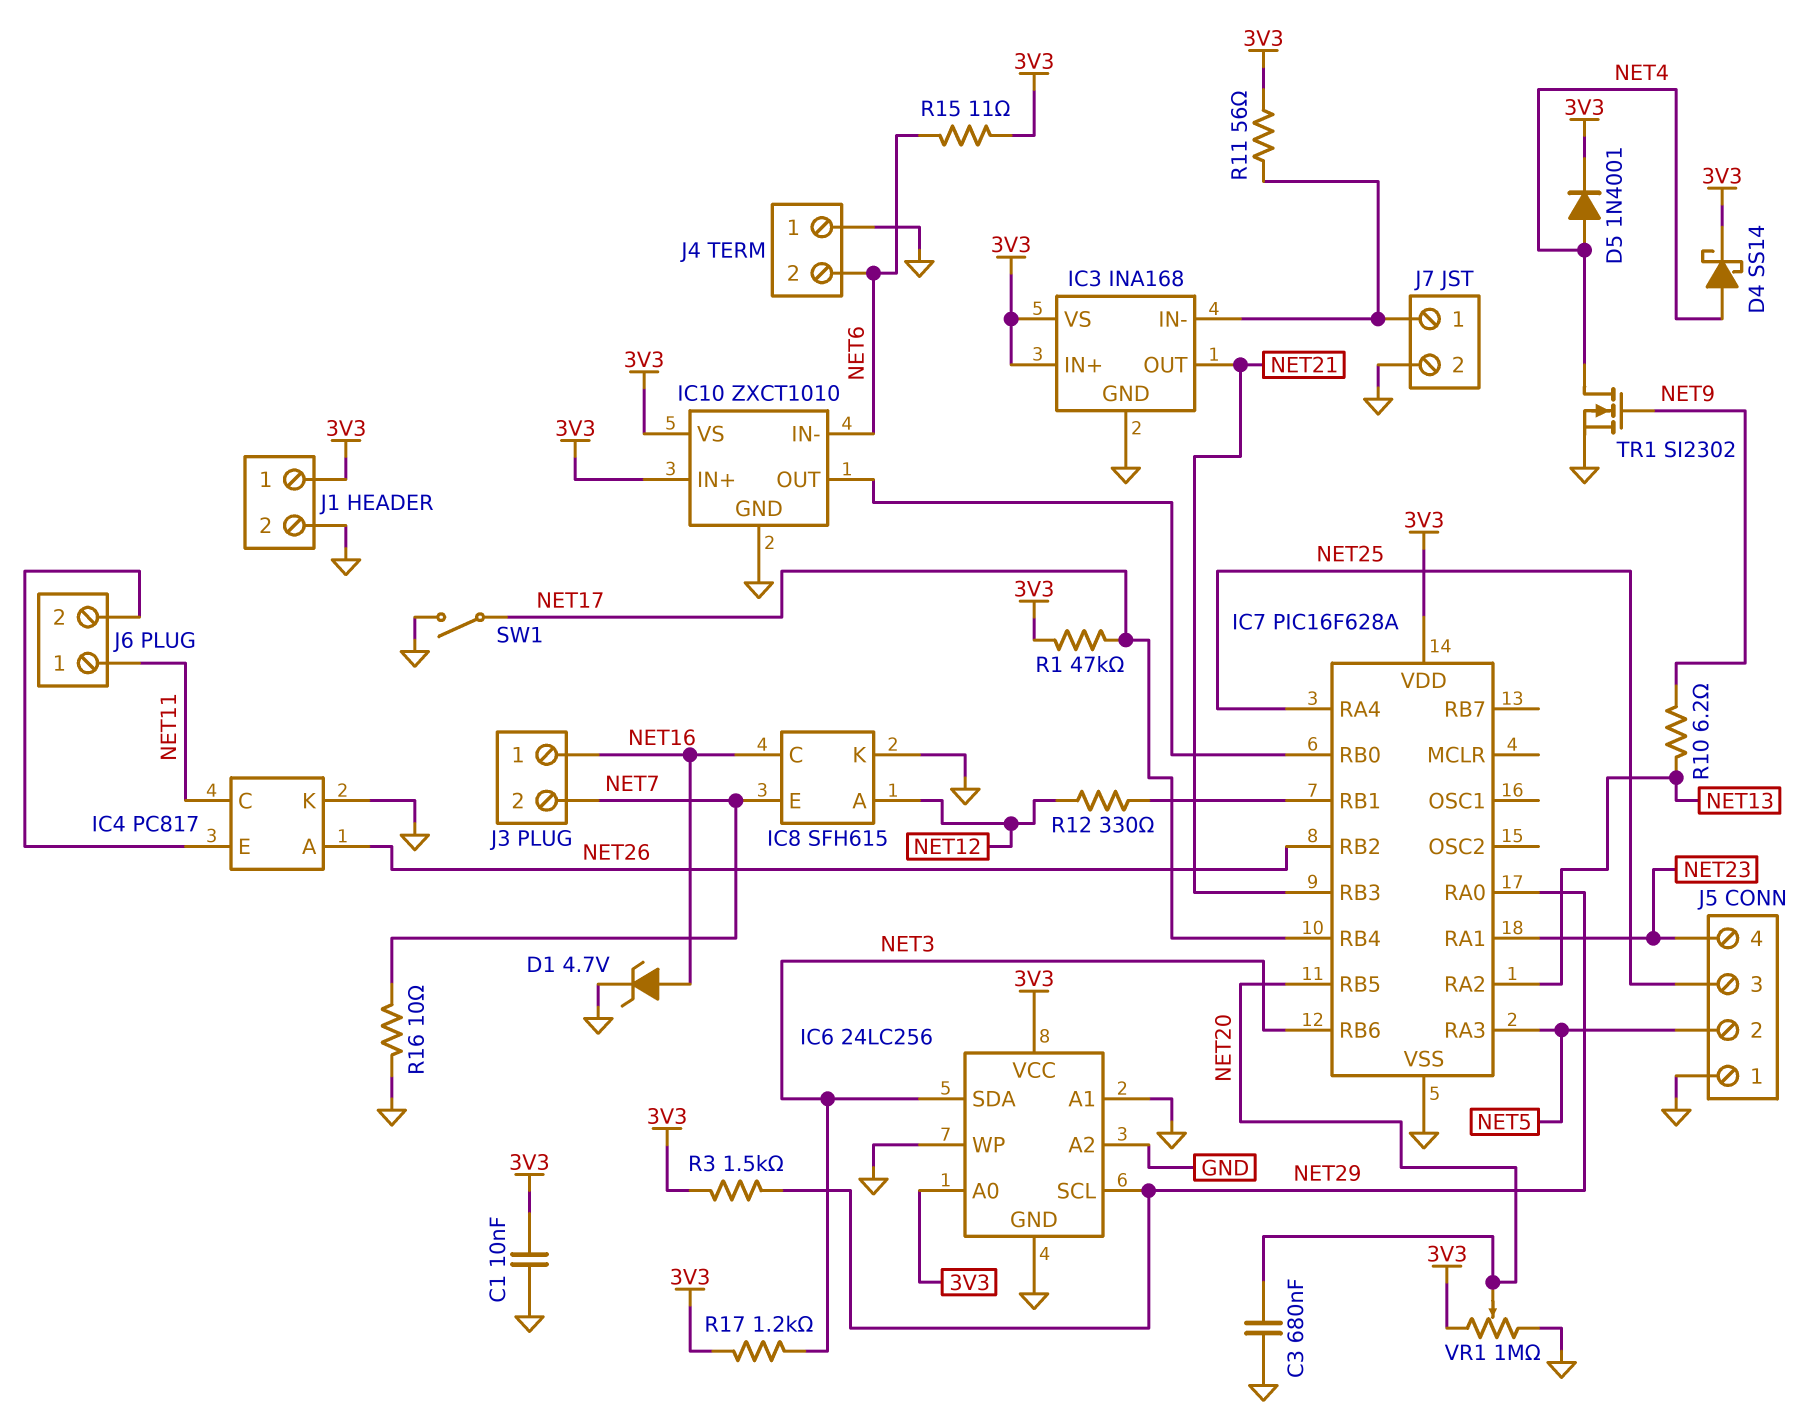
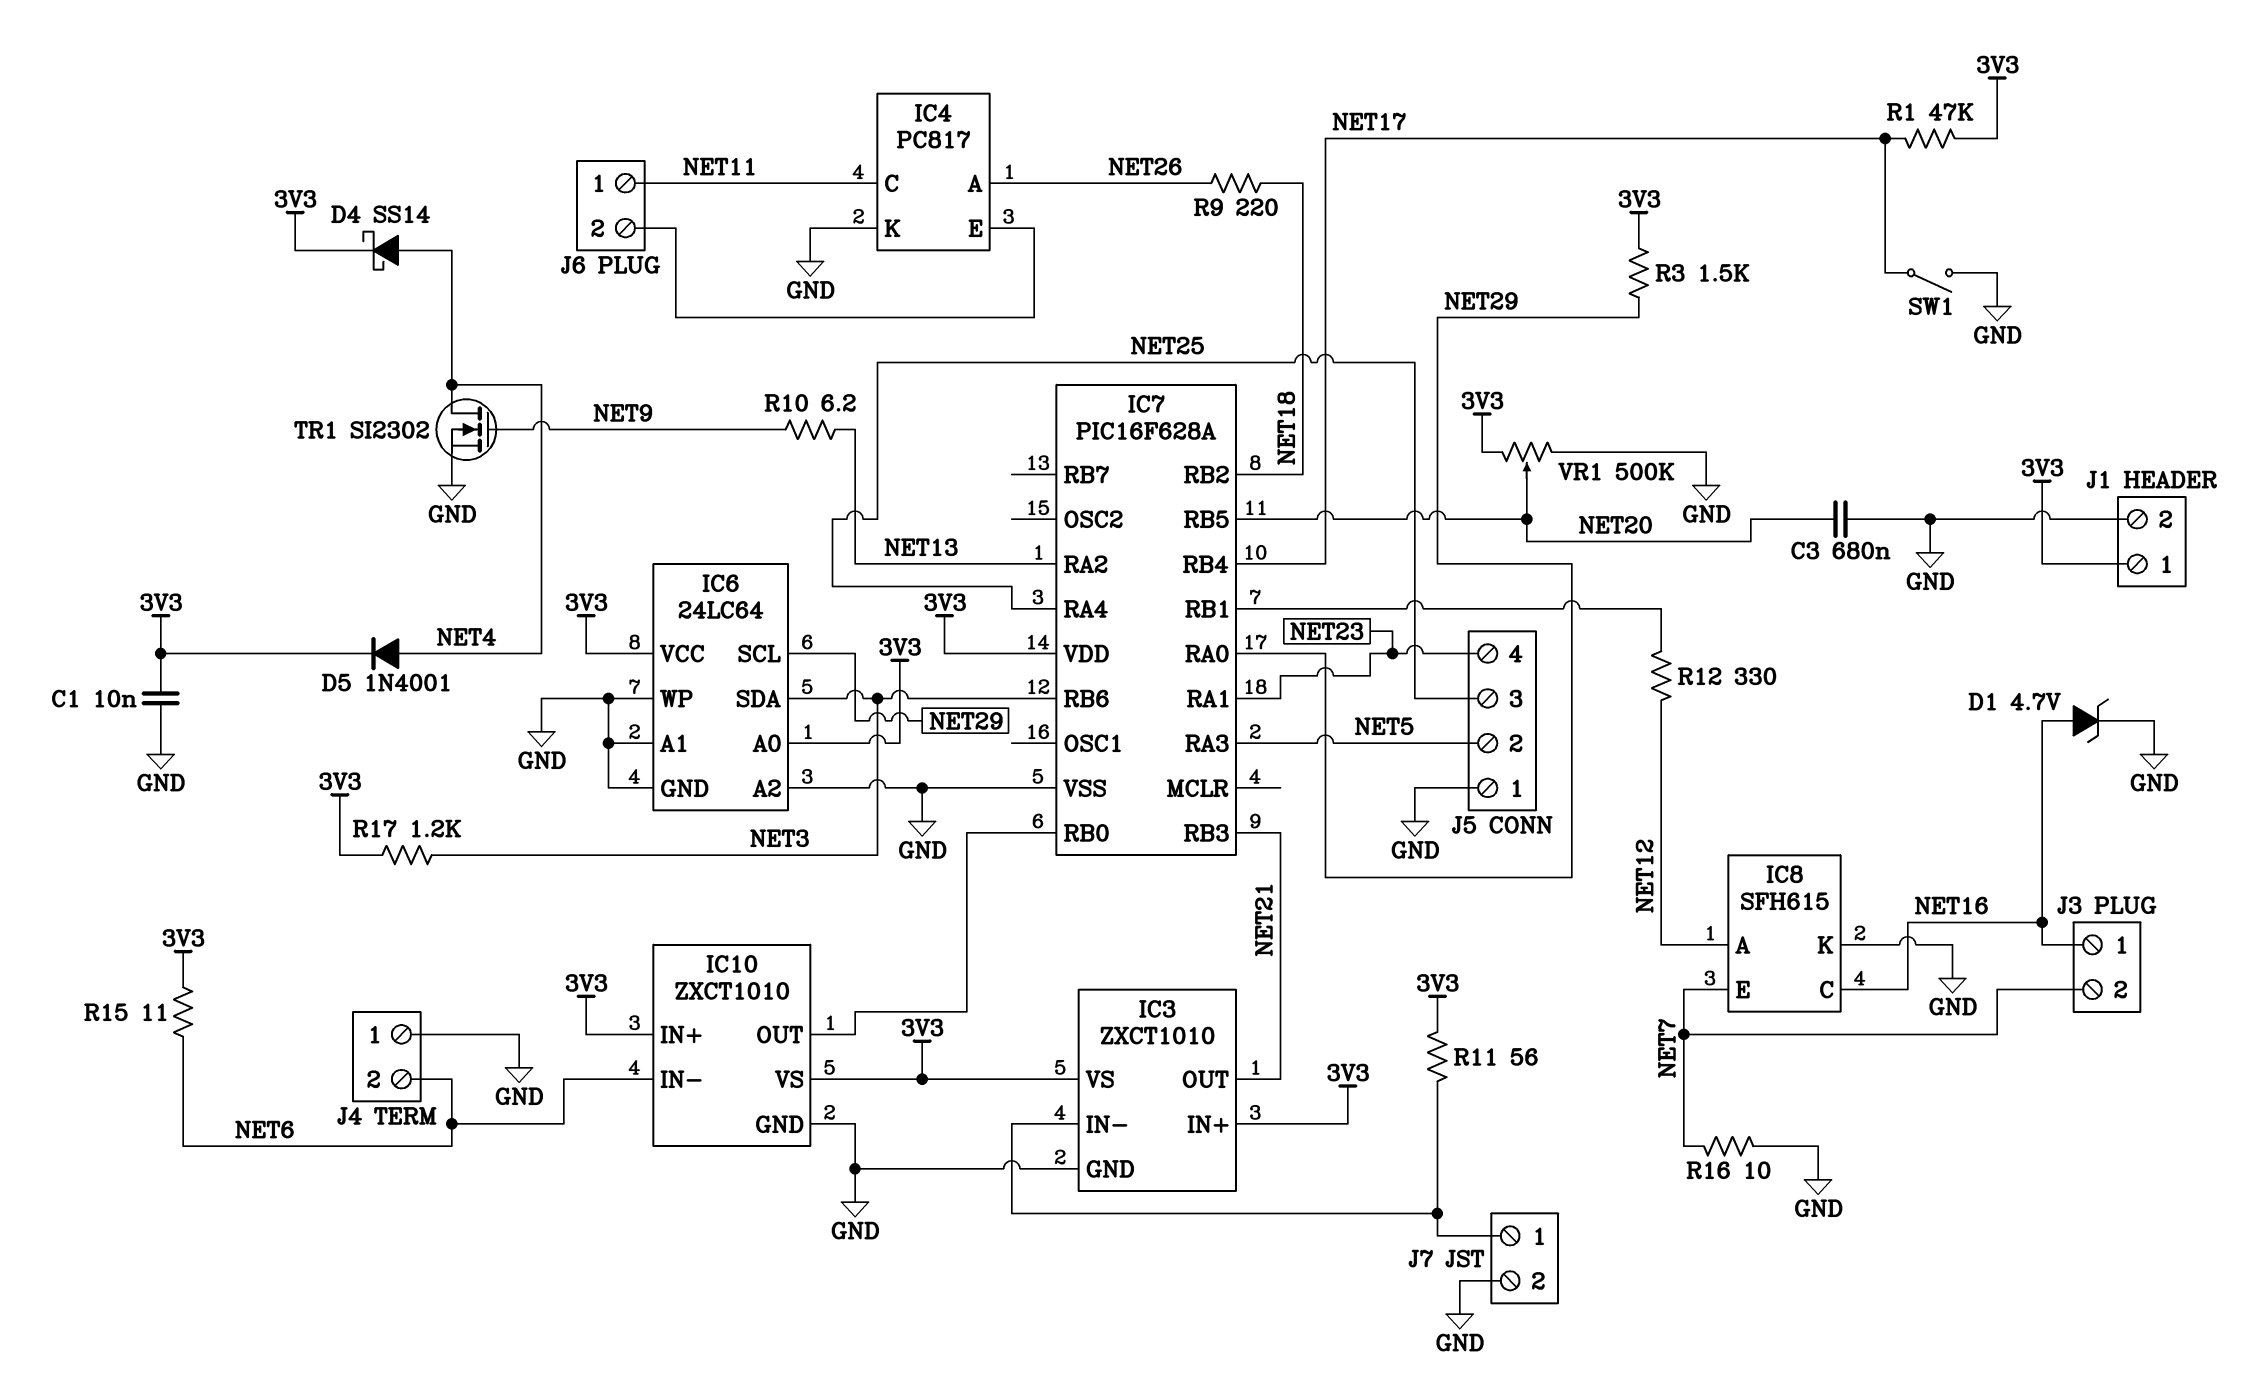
IC3: INA168 -> ZXCT1010
IC6: 24LC256 -> 24LC64
IC7 pin RB2: NET26 -> NET18
R9: none -> 220 (NET18, NET26)
VR1: 1M (3V3, GND, wiper NET20) -> 500k (3V3, GND, wiper NET20)

